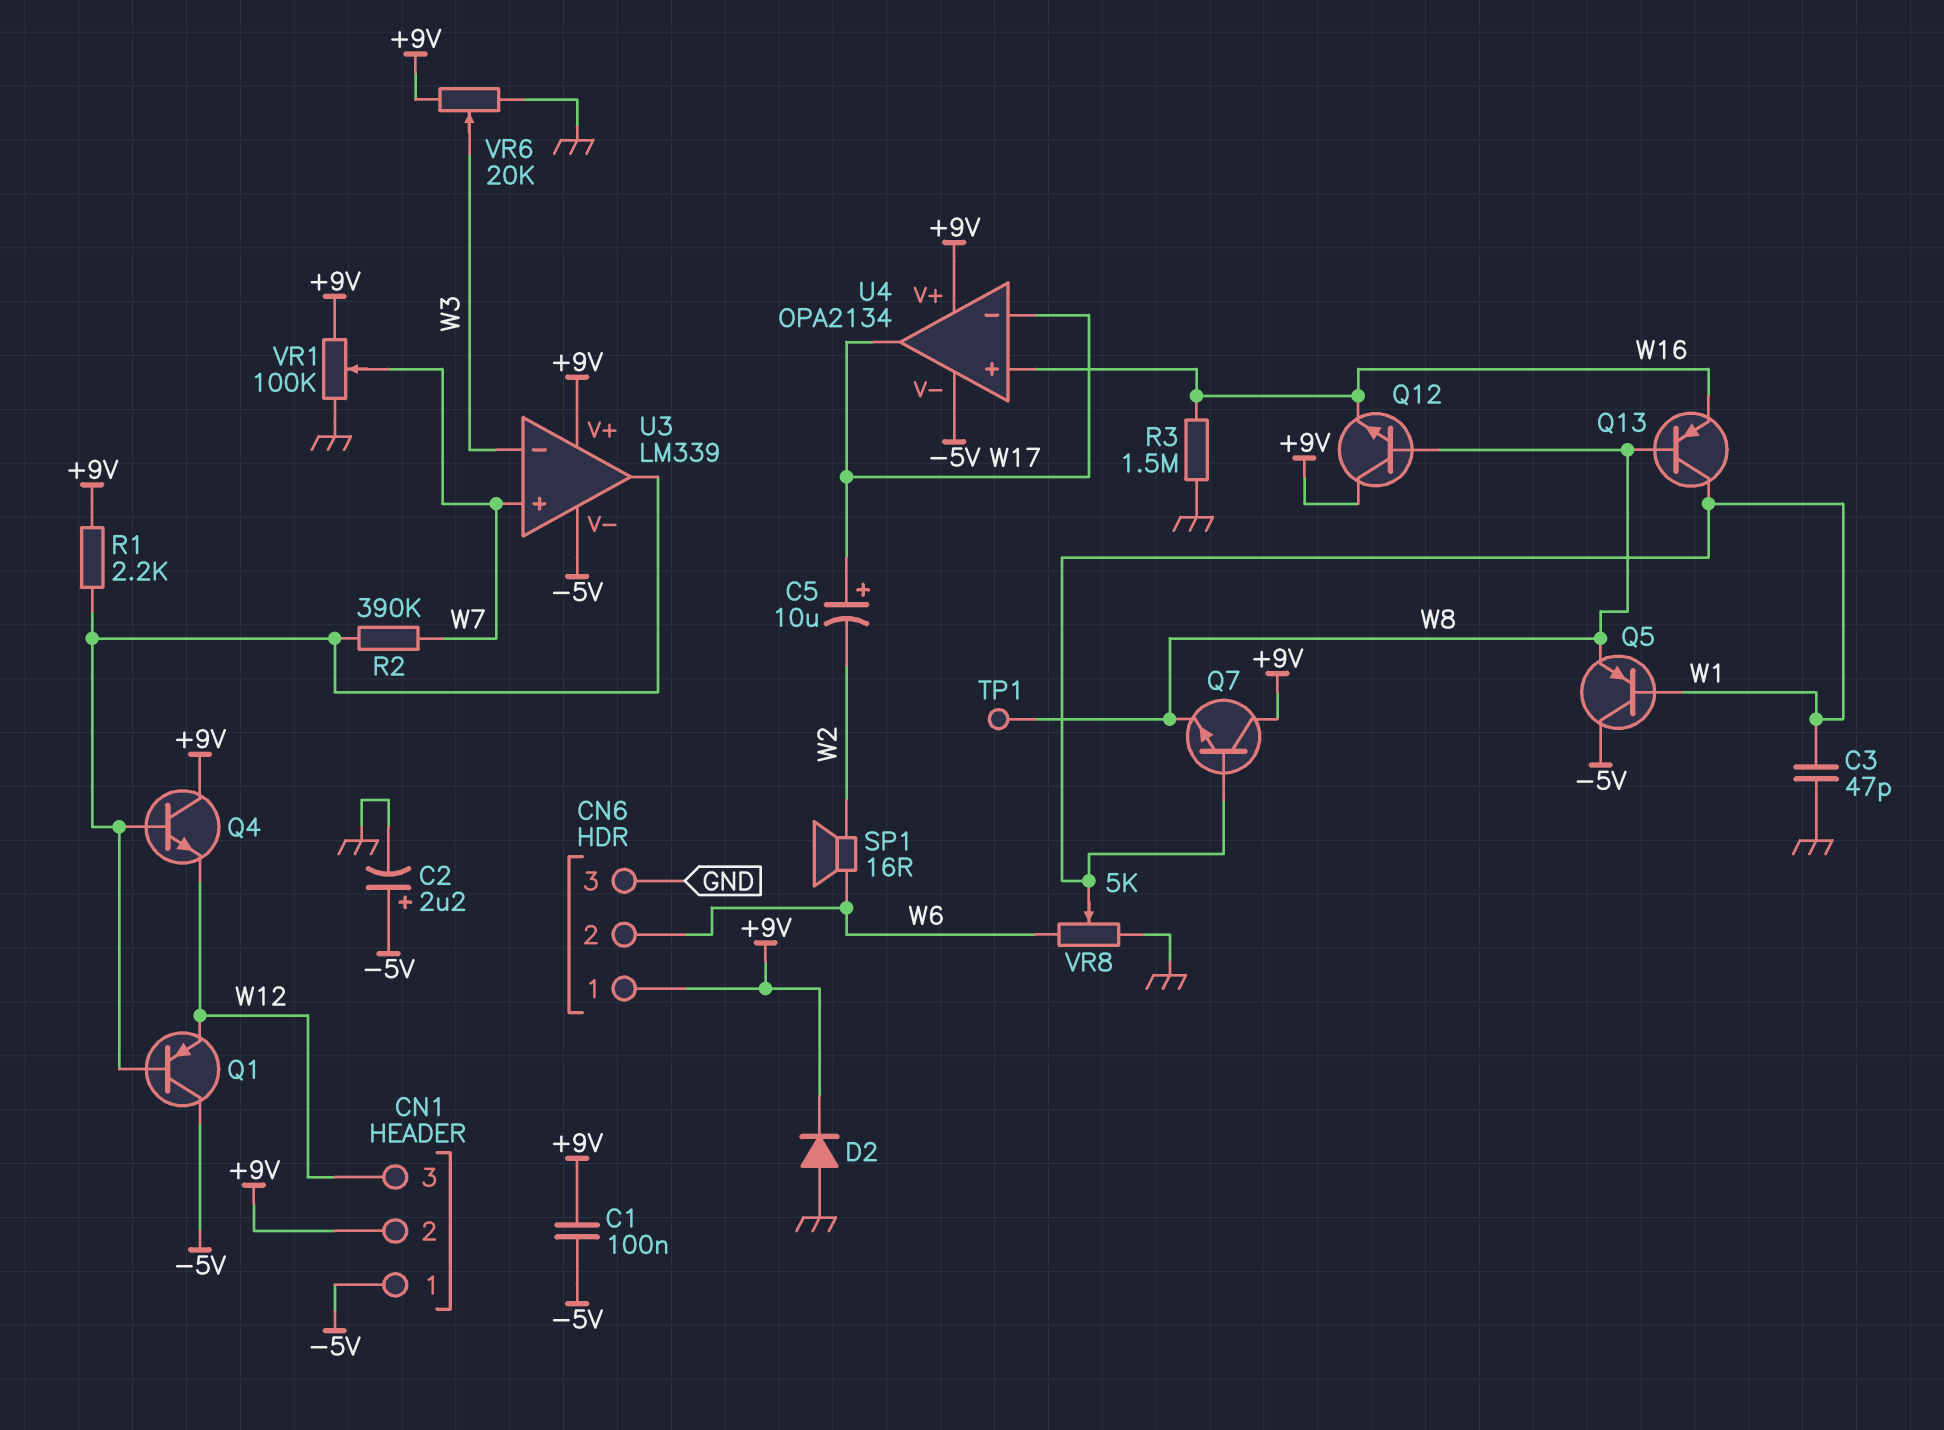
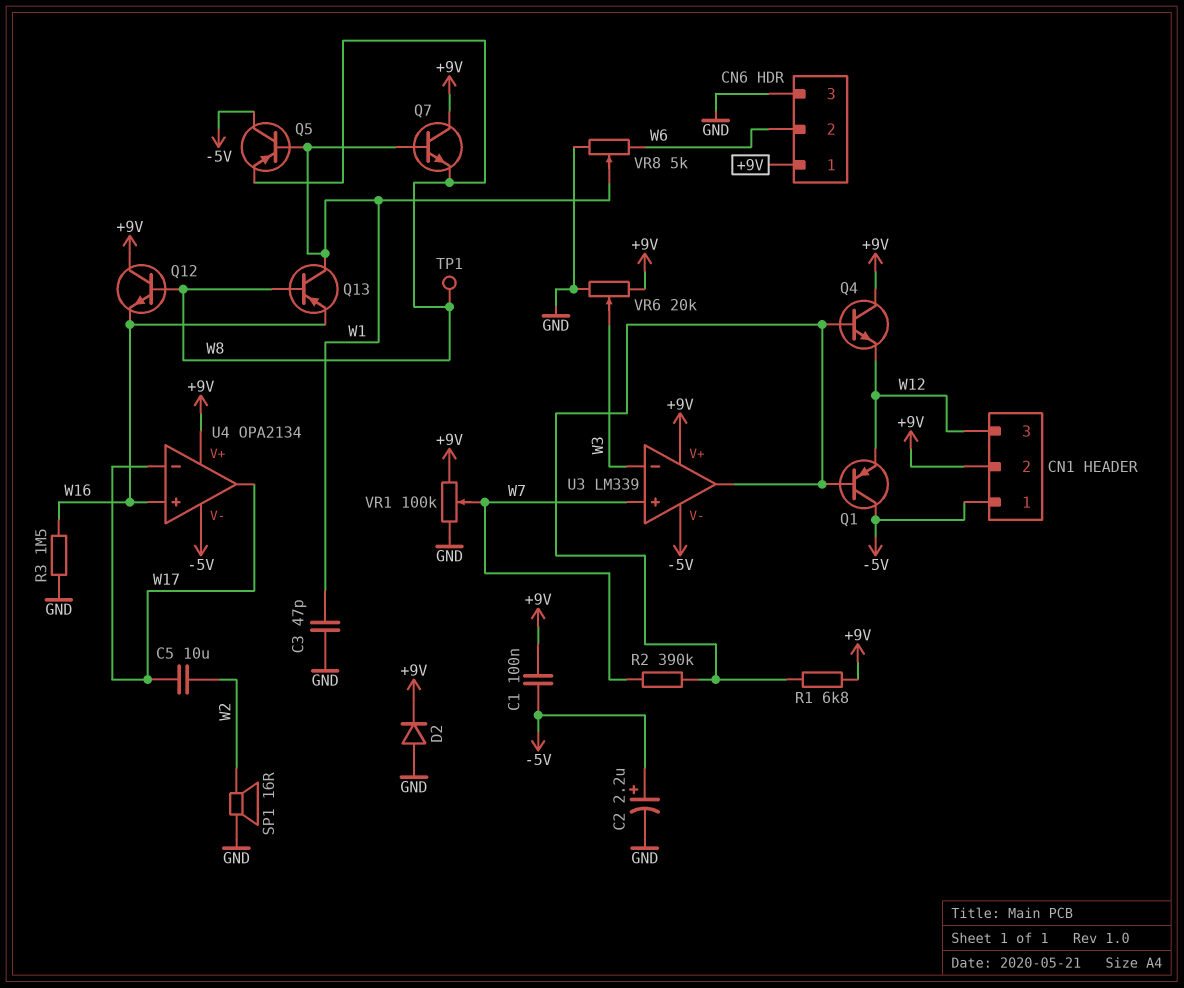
C5: 10uF (plus W17, minus W2) -> 10uF (W2, W17)
R1: 2.2k (+9V, U3/out) -> 6.8k (+9V, U3/out)
SP1: speaker 16R (W2, W6) -> speaker 16R (GND, W2)

